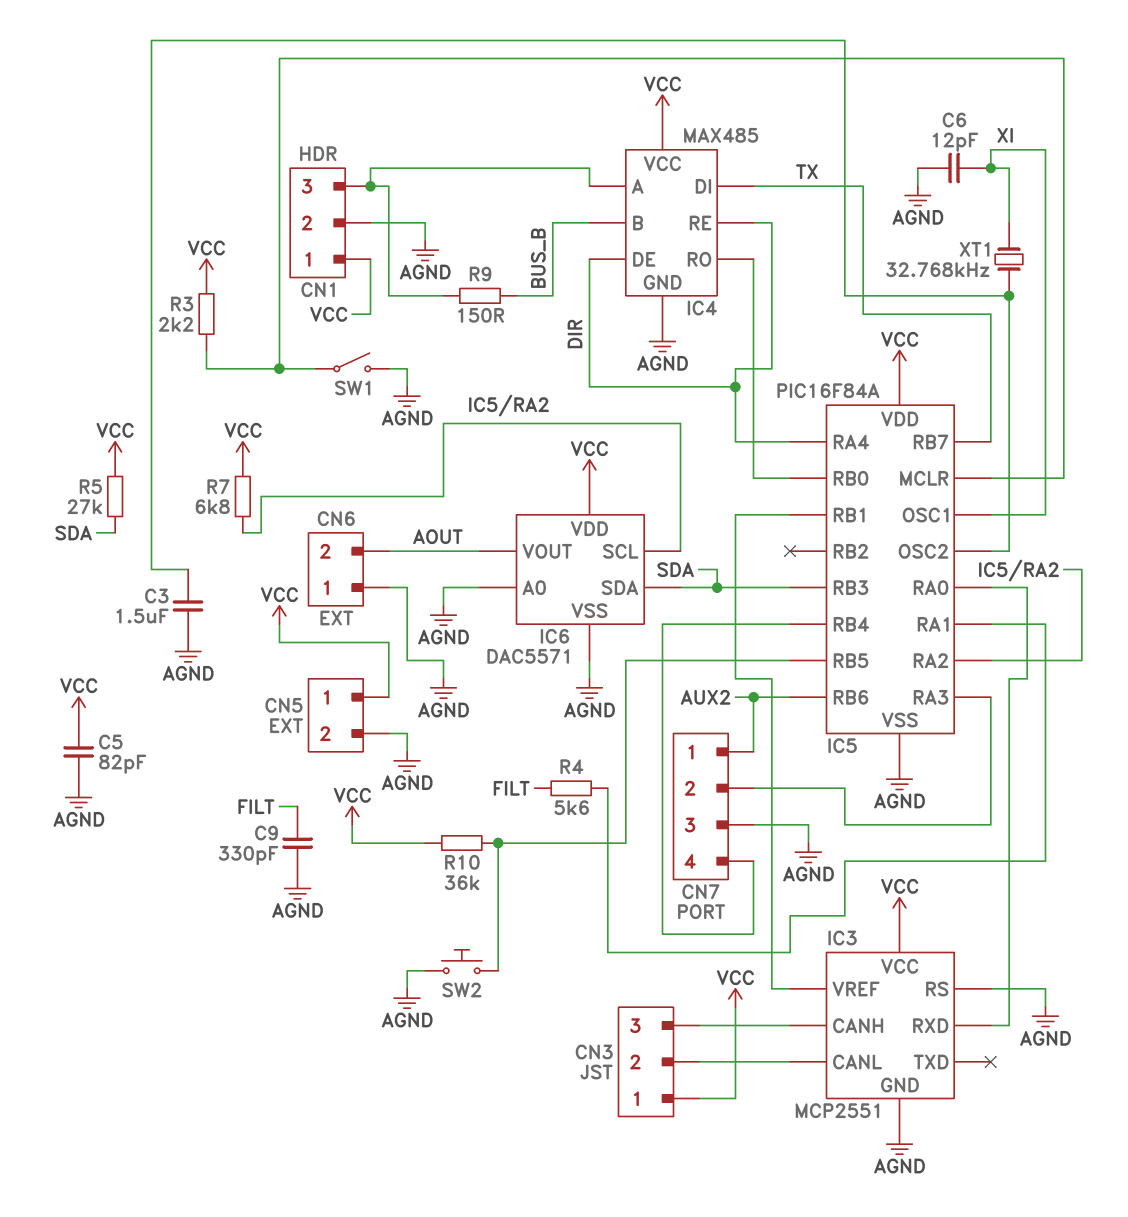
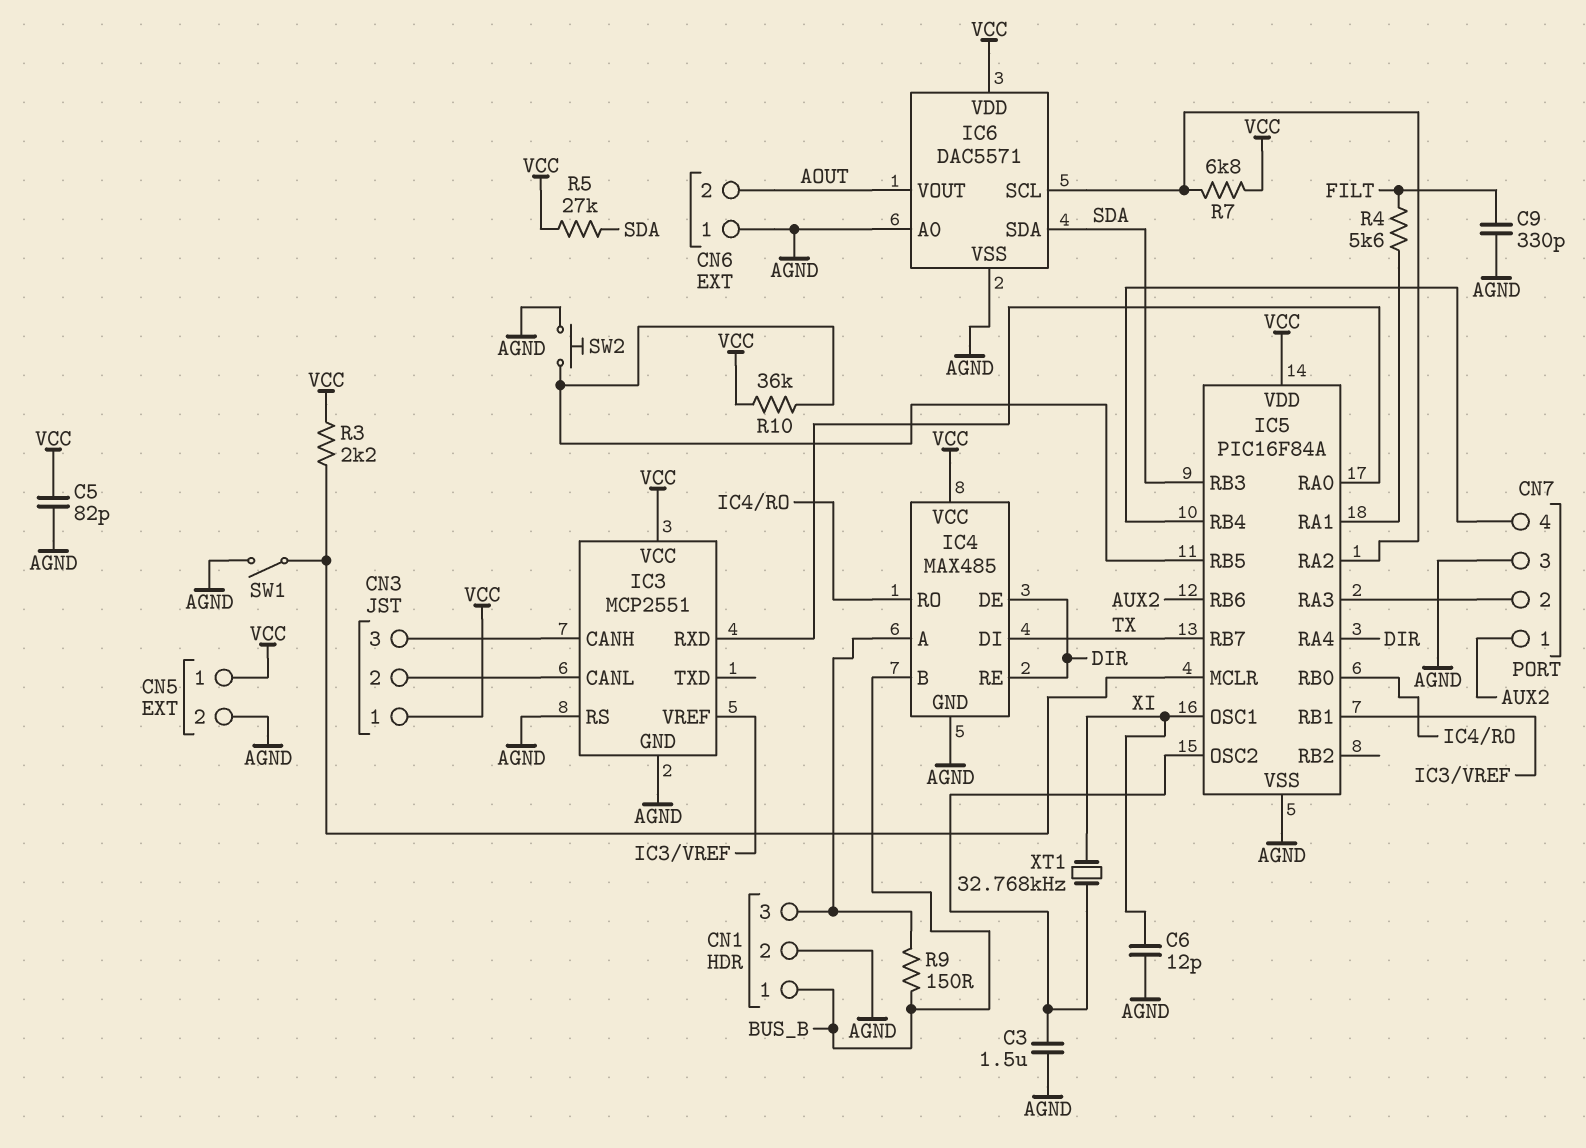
CN1 pin 1: VCC -> BUS_B

